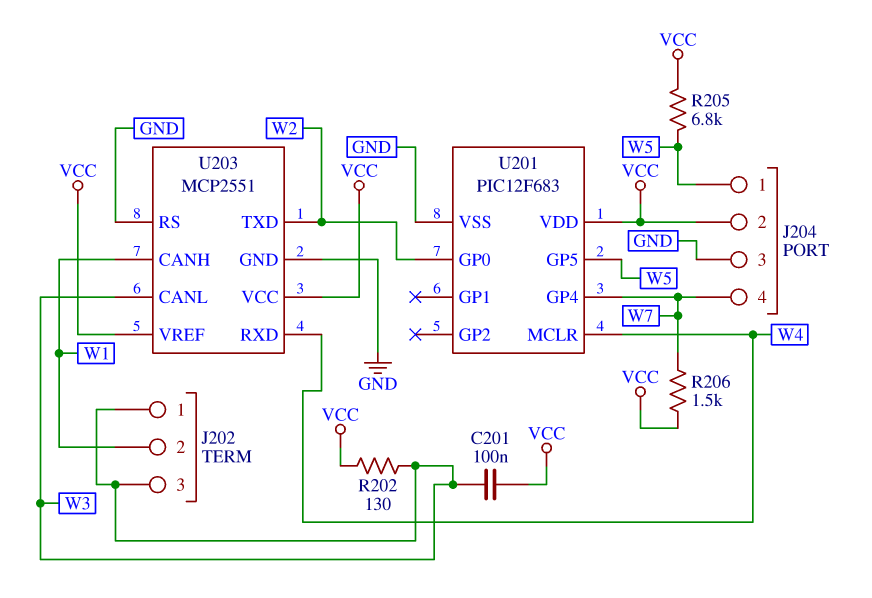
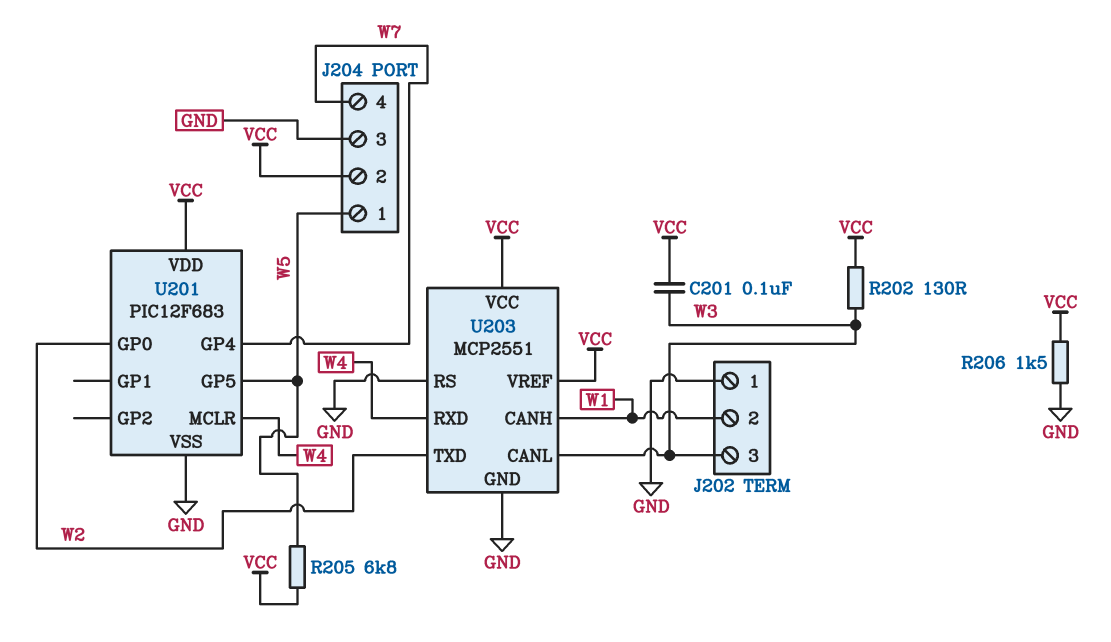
J202 pin 1: W3 -> GND
R206: 1.5k (VCC, W7) -> 1.5k (GND, VCC)

